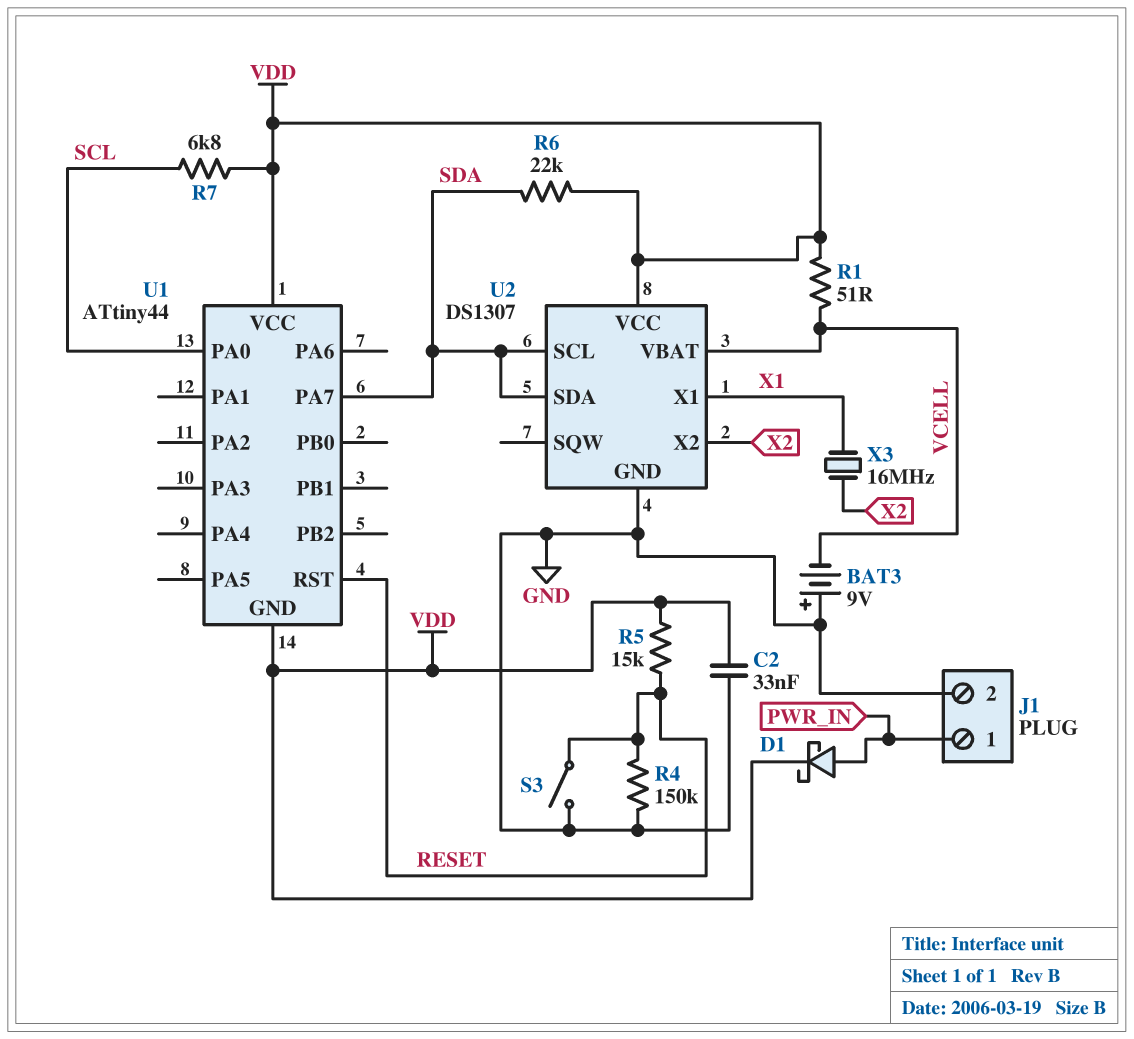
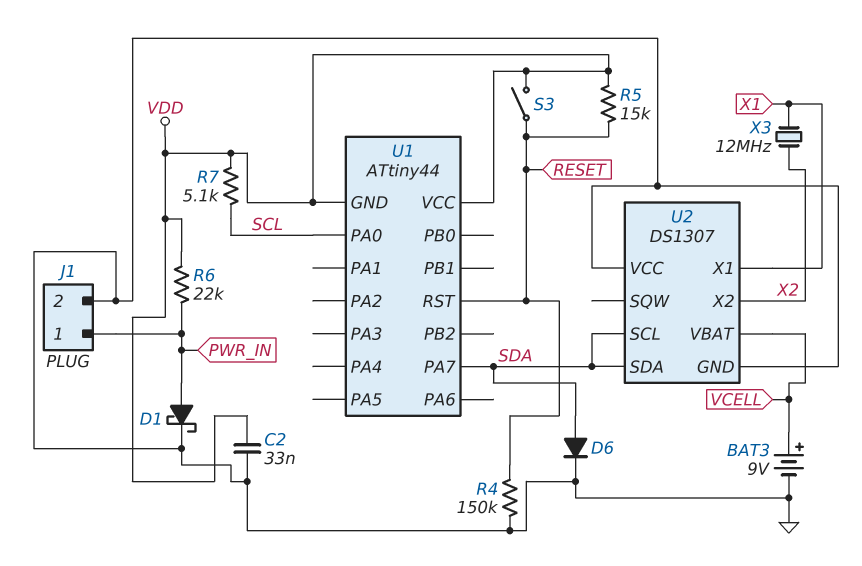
BAT3: 9V (plus GND, minus VCELL) -> 9V (plus VCELL, minus GND)
D1: schottky (A PWR_IN, K VDD) -> schottky (A PWR_IN, K GND)
D6: none -> diode (A SDA, K GND)
R1: 51 (VCELL, VDD) -> none
R6: 22k (SDA, VDD) -> 22k (PWR_IN, VDD)
R7: 6.8k (SCL, VDD) -> 5.1k (SCL, VDD)
S3: switch (GND, RESET) -> switch (RESET, VDD)
U2 pin VCC: VDD -> GND
X3: 16MHz (X1, X2) -> 12MHz (X1, X2)

